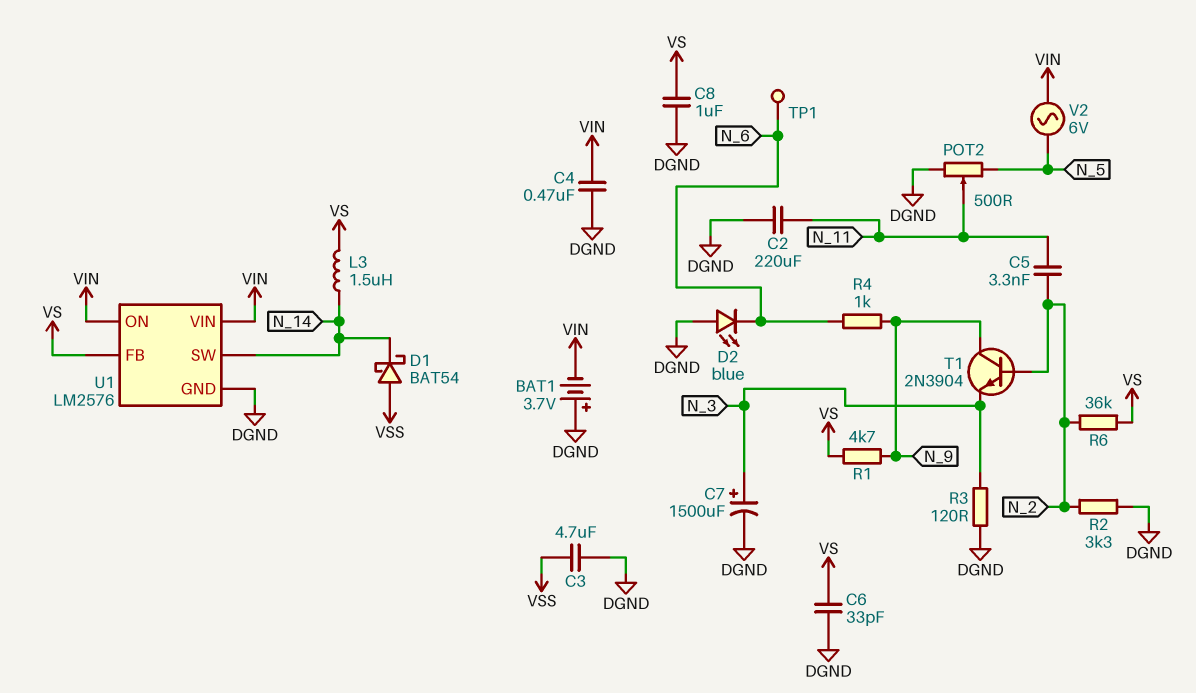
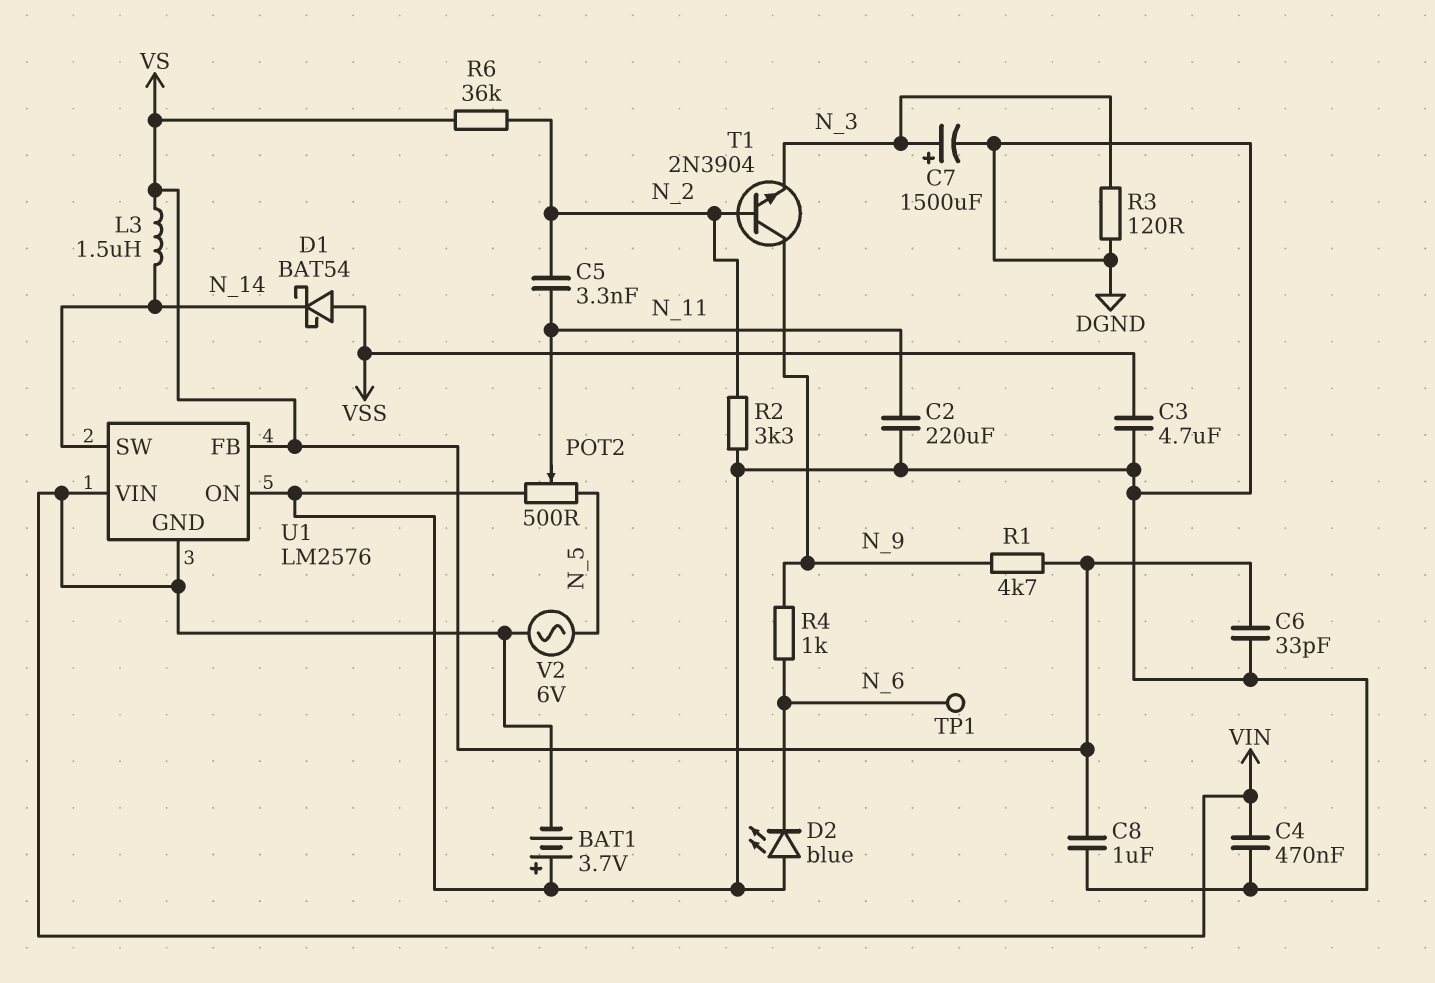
U1 pin GND: DGND -> VIN
U1 pin ON: VIN -> DGND

